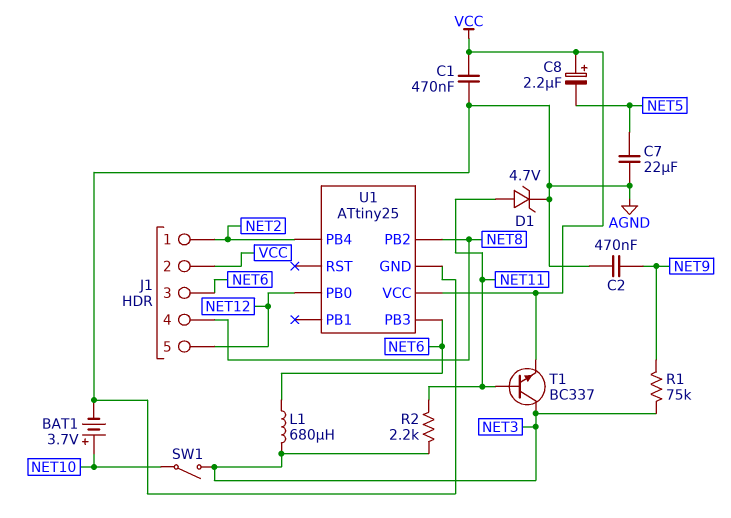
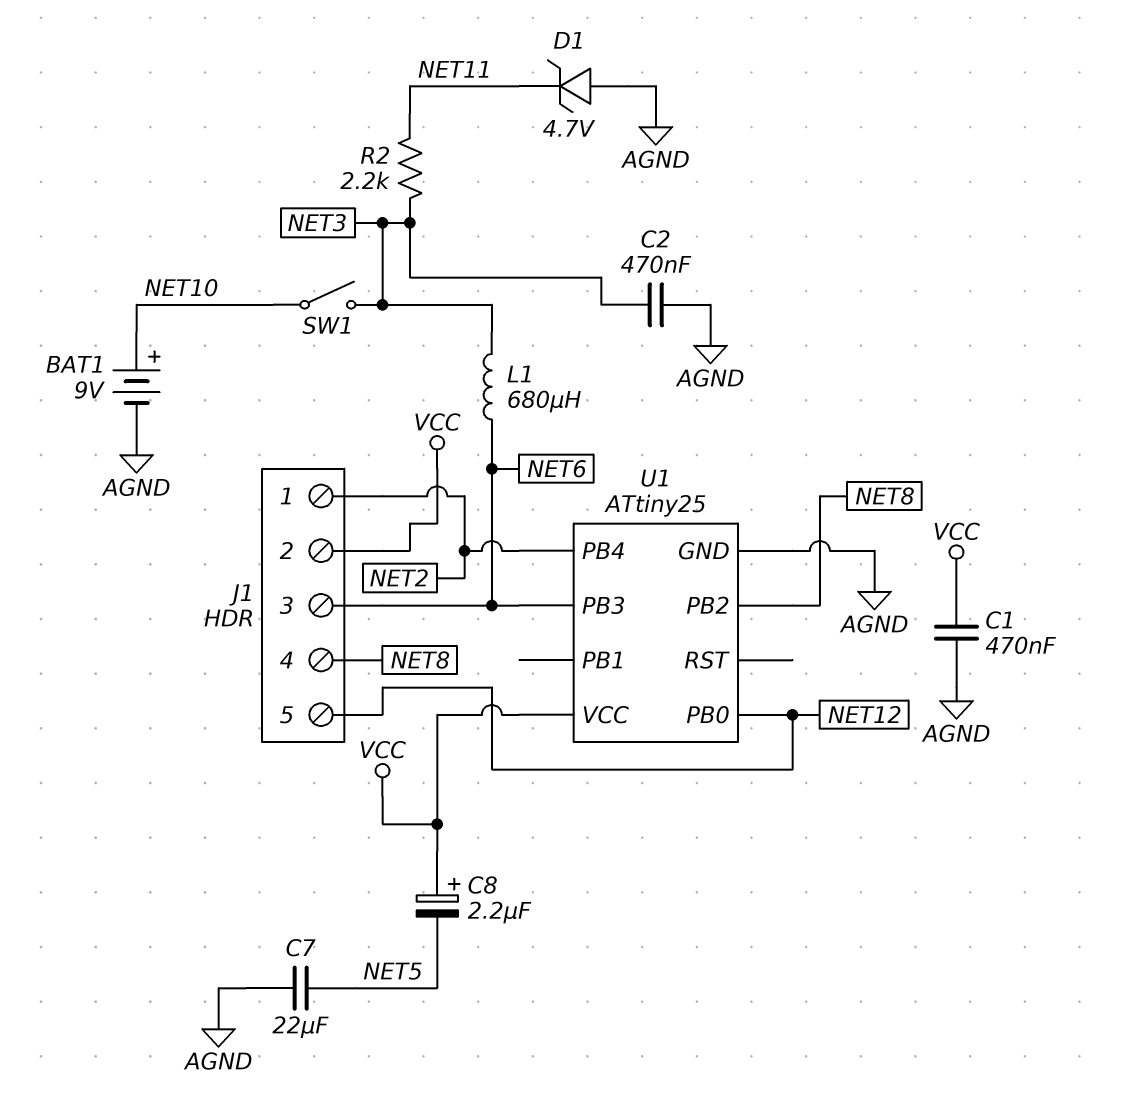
BAT1: 3.7V (plus NET10, minus AGND) -> 9V (plus NET10, minus AGND)
C2: 470nF (AGND, NET9) -> 470nF (AGND, NET3)
D1: zener 4.7V (A NET11, K AGND) -> zener 4.7V (A AGND, K NET11)
R1: 75k (NET3, NET9) -> none
T1: NPN BC337 (B NET11, C NET3, E VCC) -> none

